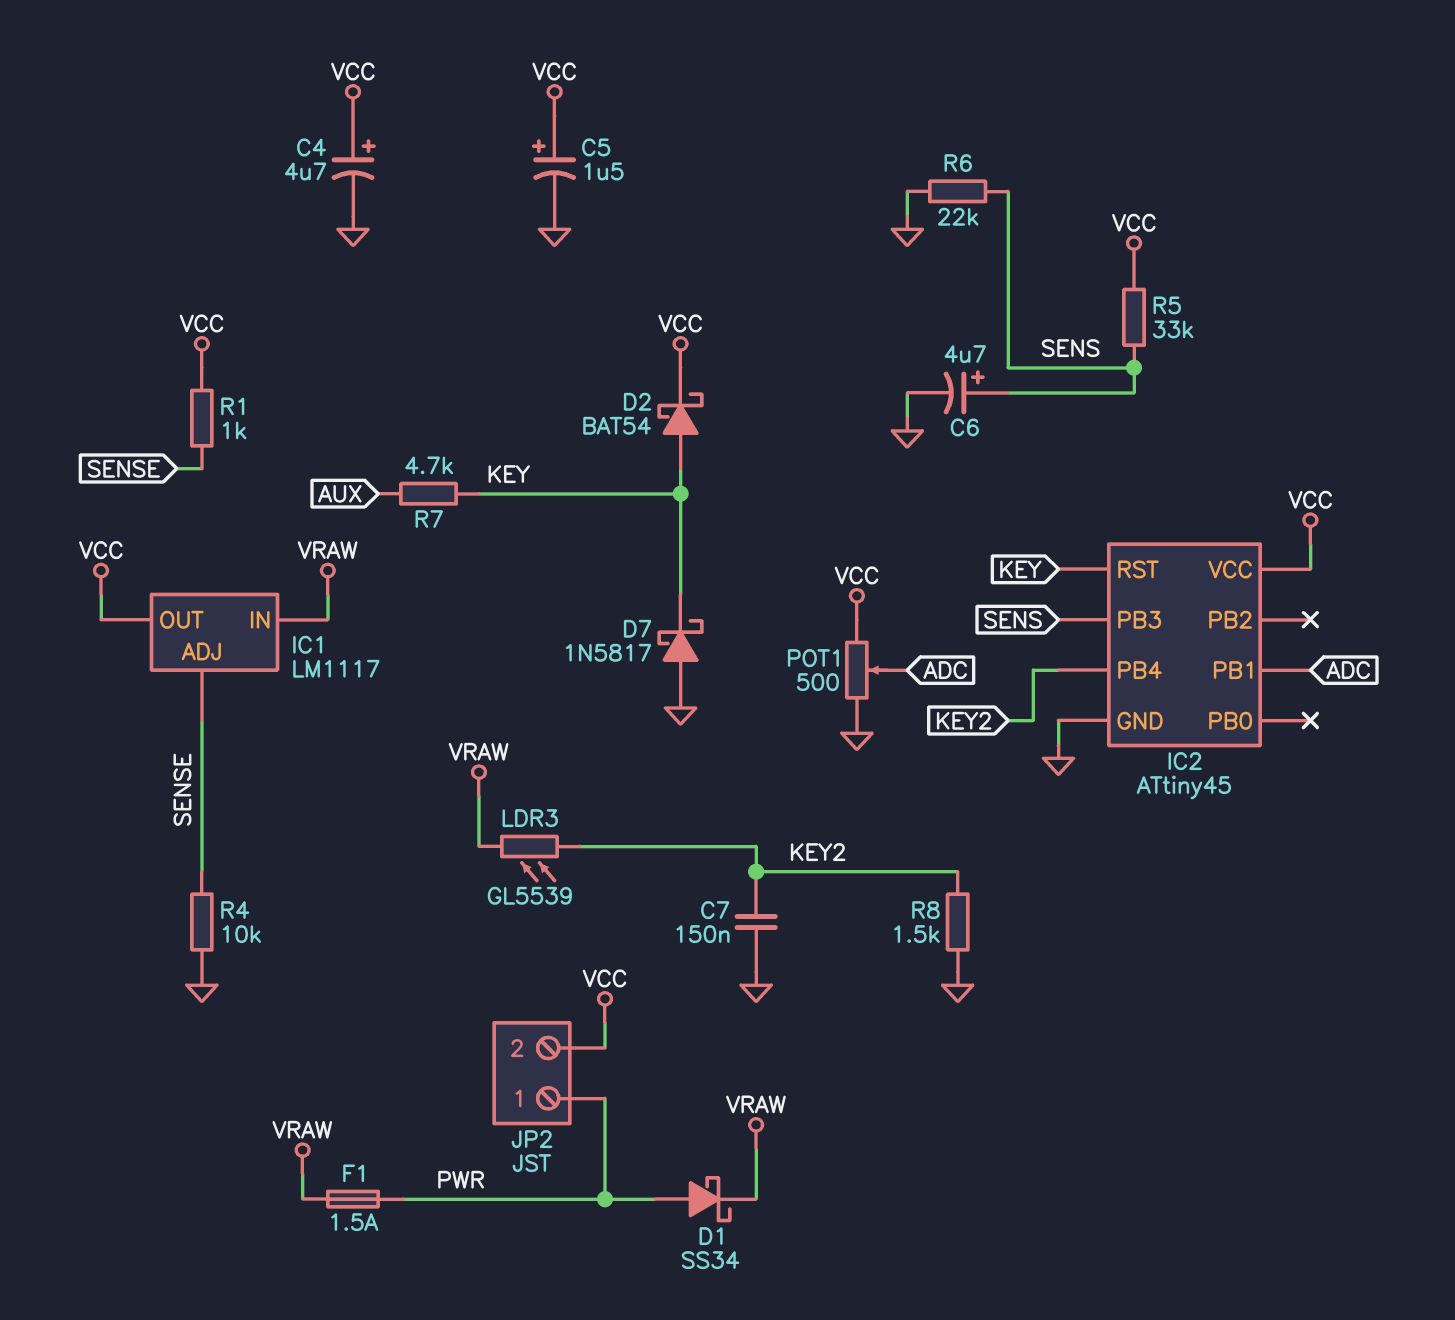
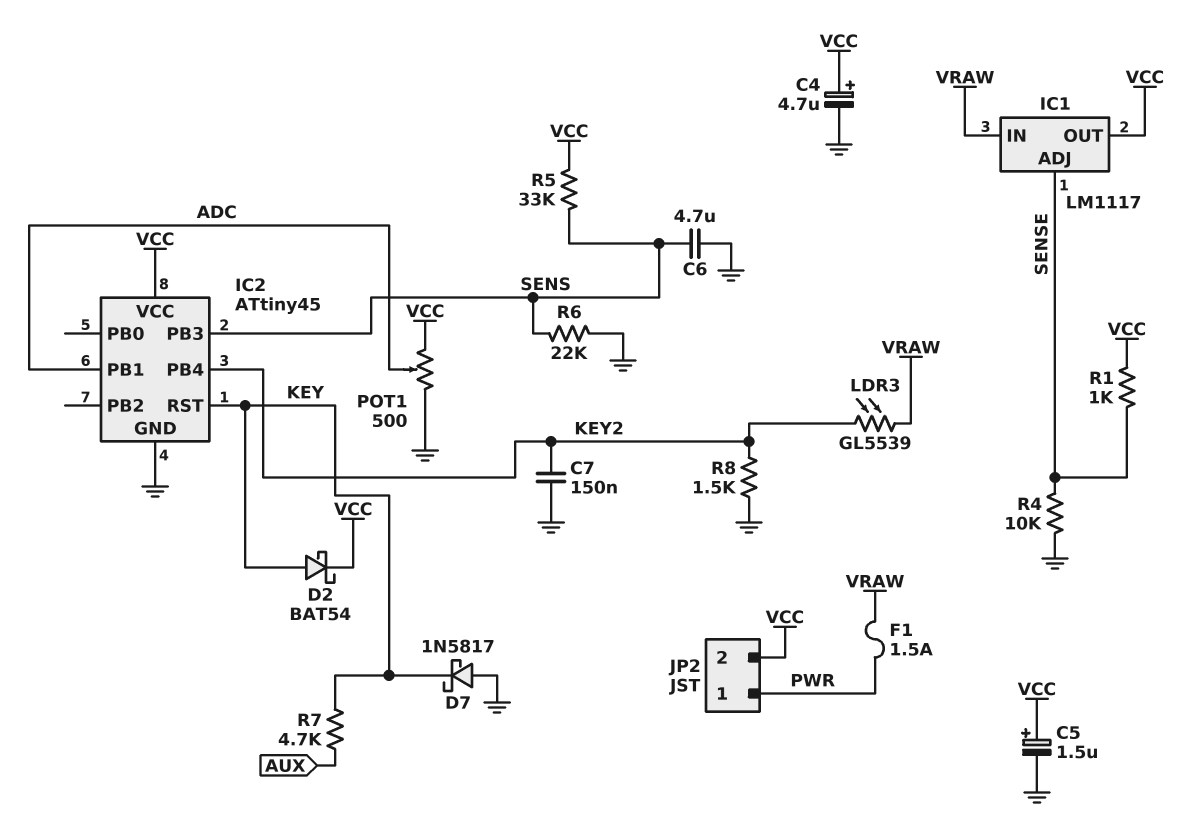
C6: 4.7uF (plus SENS, minus GND) -> 4.7uF (GND, SENS)
D1: schottky SS34 (A PWR, K VRAW) -> none

